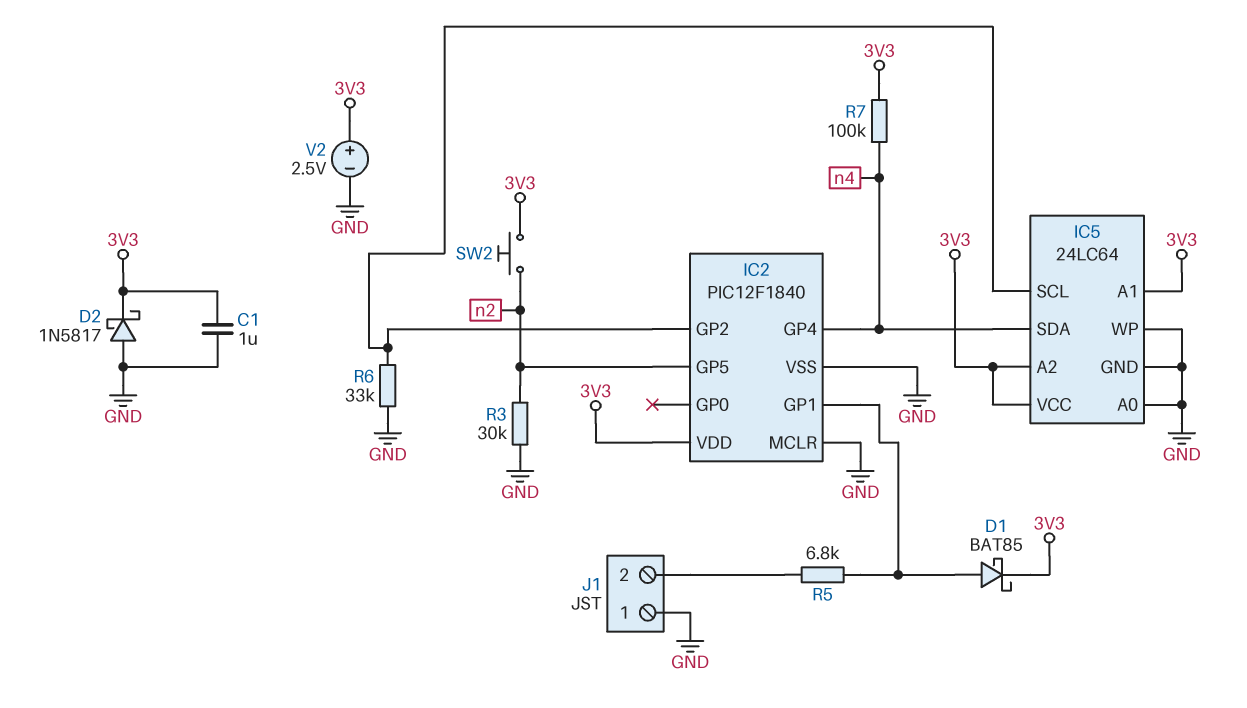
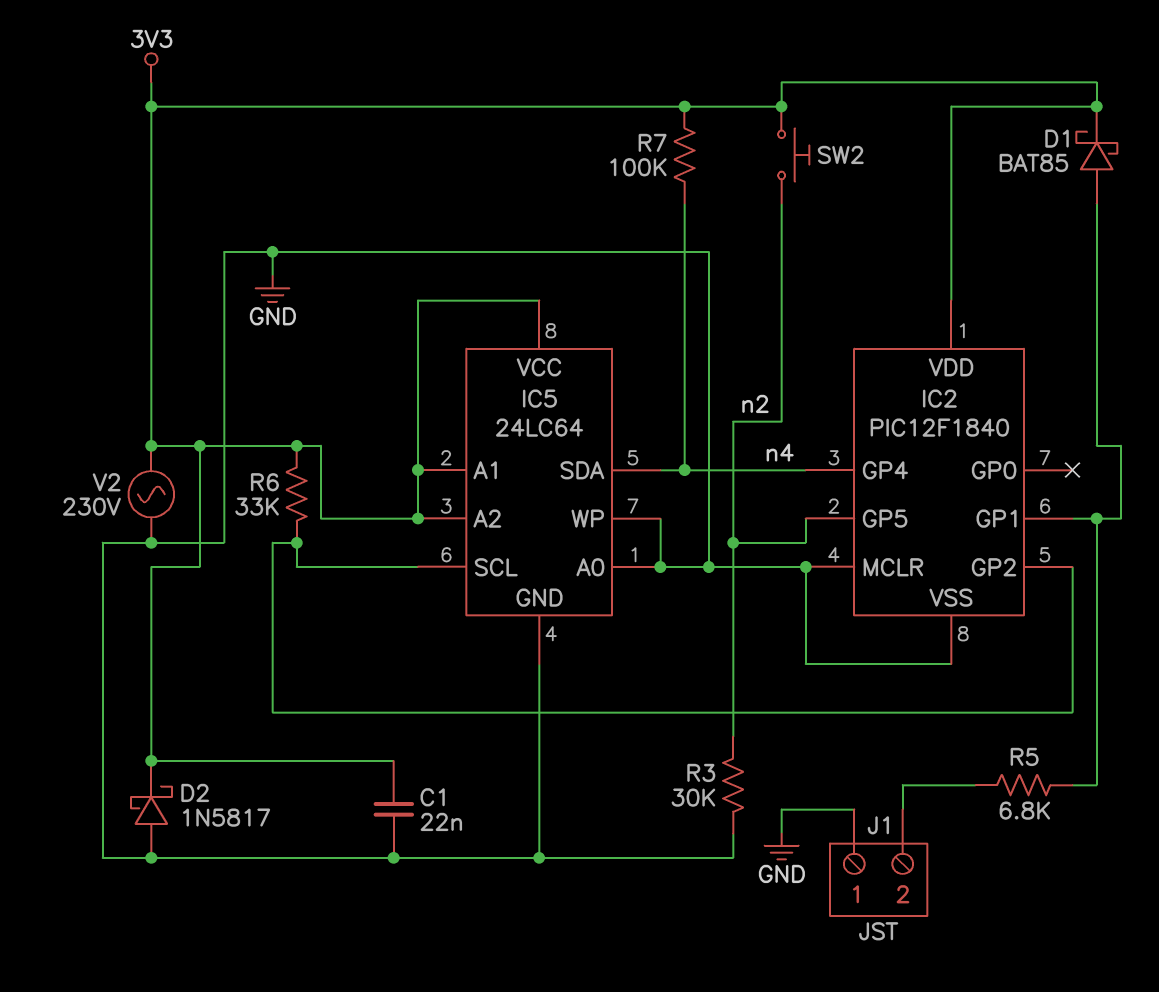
C1: 1uF (3V3, GND) -> 22nF (3V3, GND)
R6: 33k (GND, IC2/GP2) -> 33k (3V3, IC2/GP2)
V2: 2.5V (plus 3V3, minus GND) -> AC 230V (3V3, GND)

